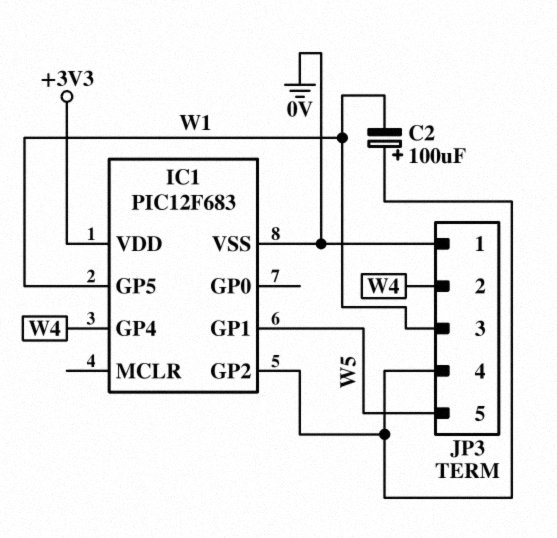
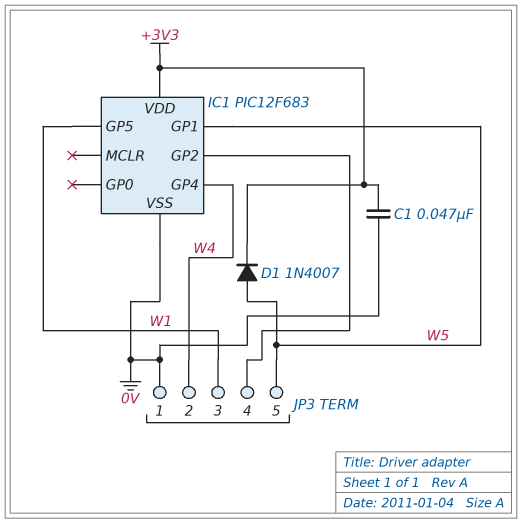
C1: none -> 47nF (+3V3, 0V)
C2: 100uF (plus IC1/GP2, minus W1) -> none
D1: none -> diode 1N4007 (A W5, K +3V3)

